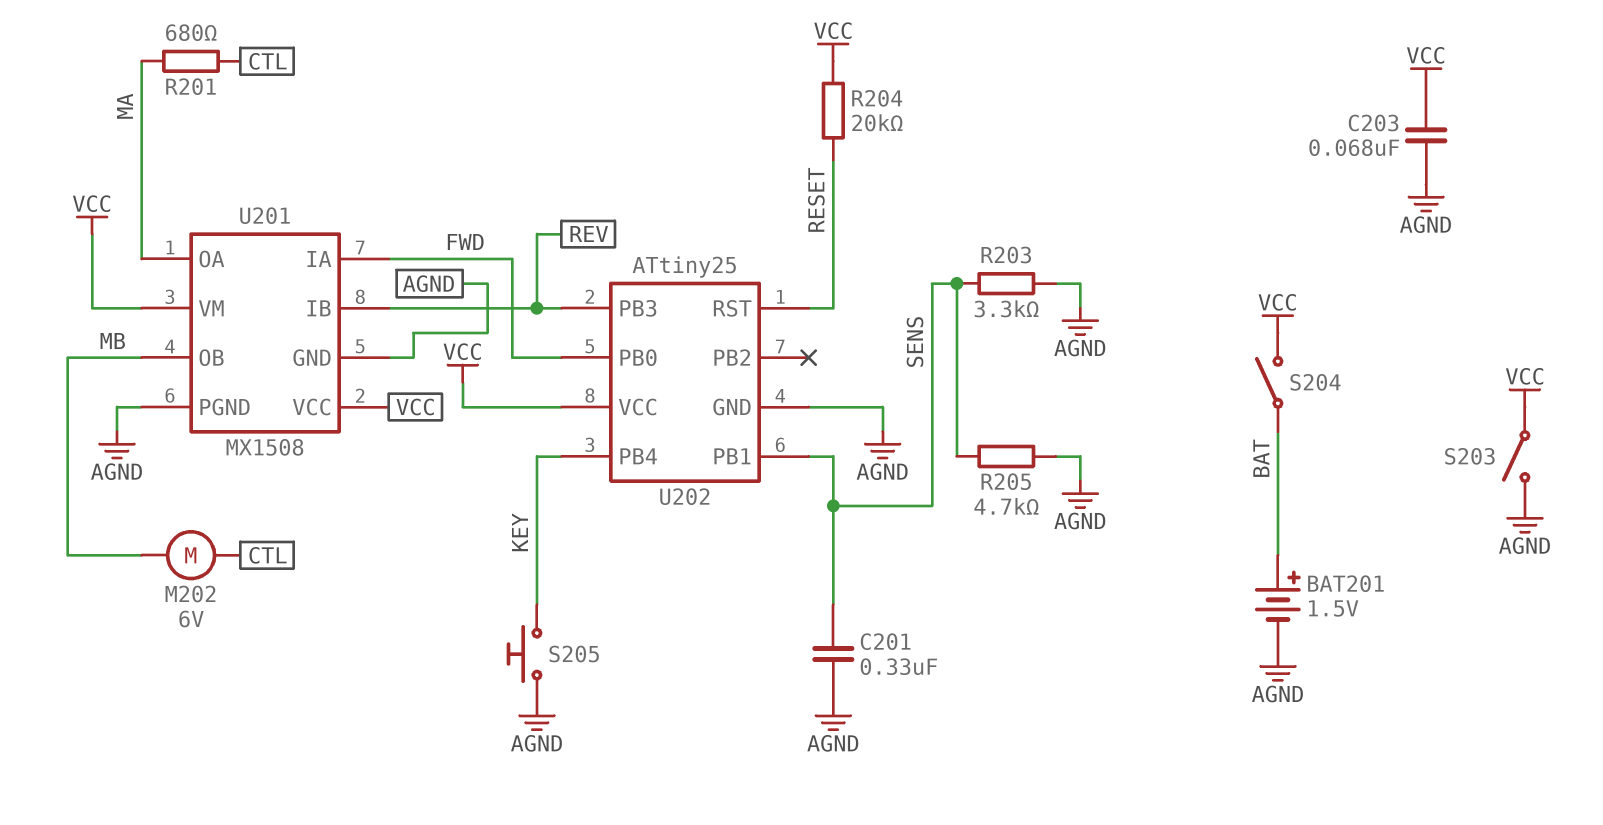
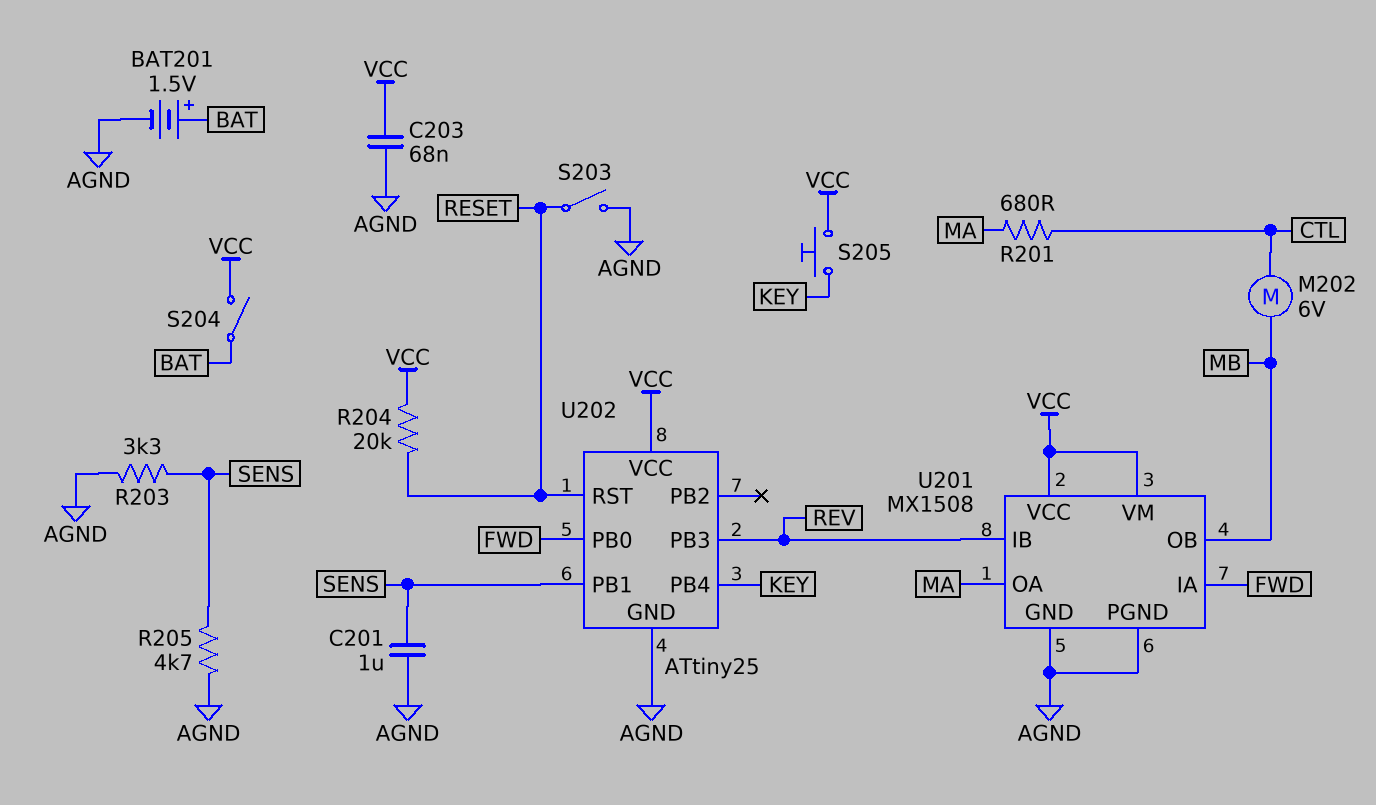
C201: 330nF (AGND, SENS) -> 1uF (AGND, SENS)
S203: switch (AGND, VCC) -> switch (AGND, RESET)
S205: button (AGND, KEY) -> button (KEY, VCC)

